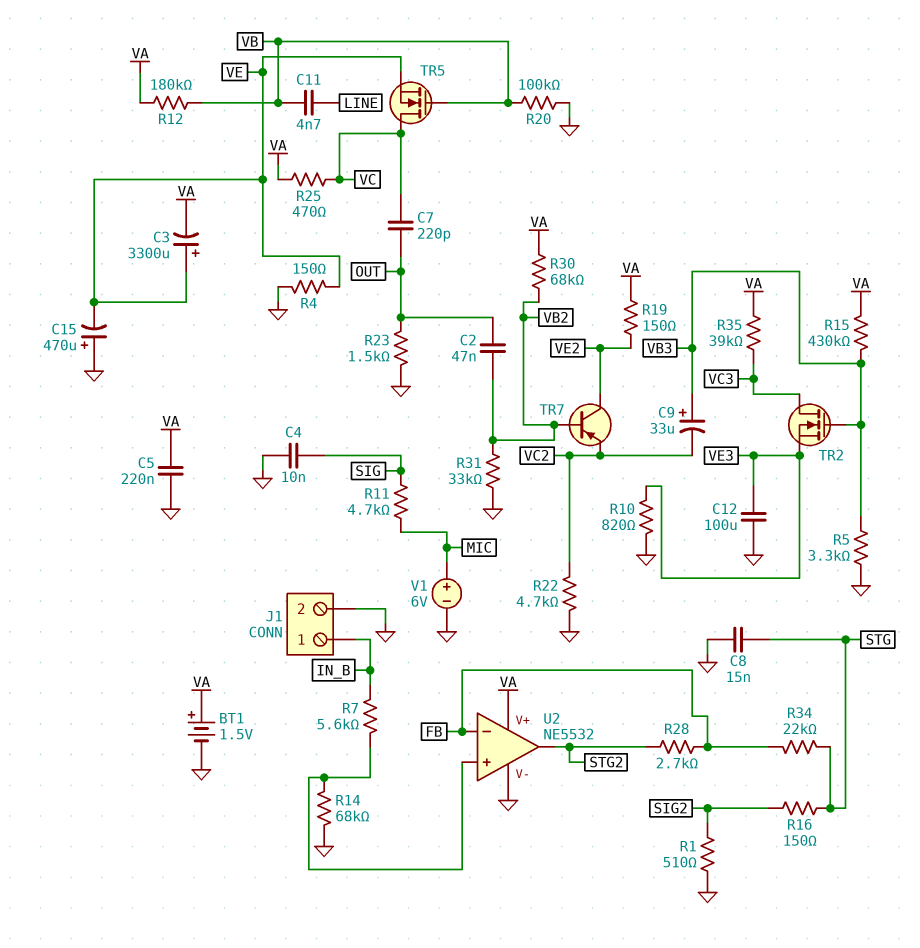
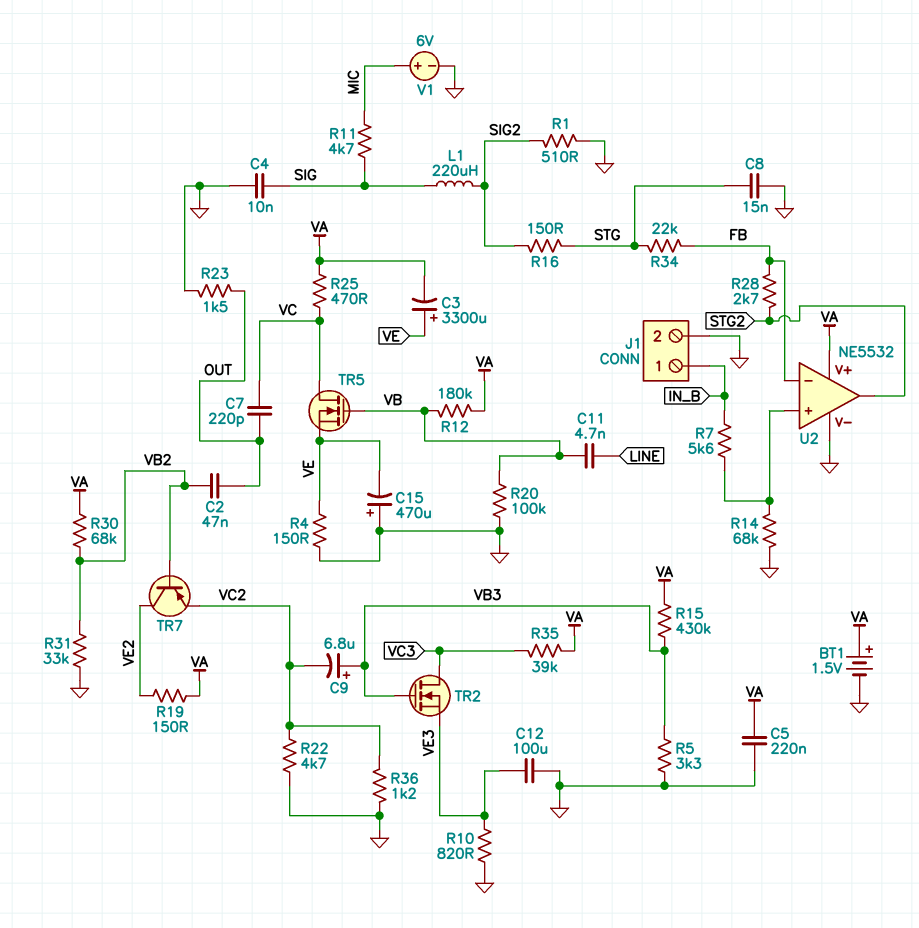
C9: 33uF (plus VB3, minus VC2) -> 6.8uF (plus VB3, minus VC2)
L1: none -> 220uH (SIG, SIG2)
R36: none -> 1.2k (GND, VC2)

